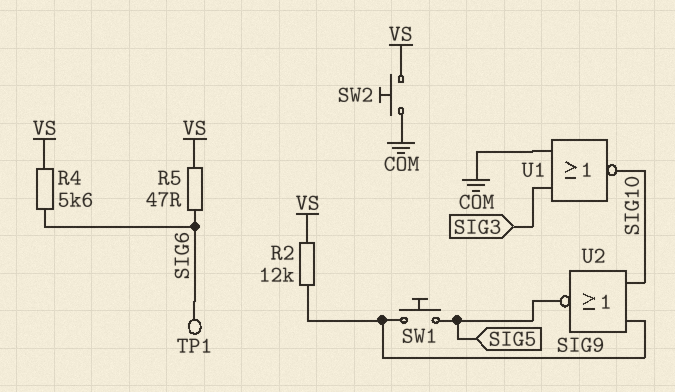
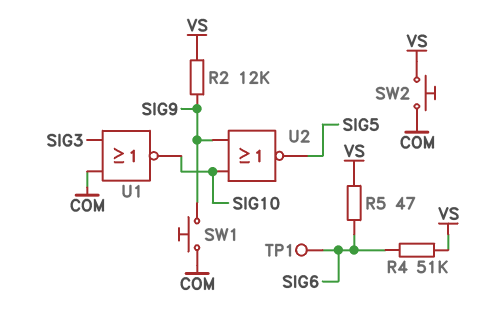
R4: 5.6k (SIG6, VS) -> 51k (SIG6, VS)
SW1: button (SIG5, SIG9) -> button (COM, SIG9)

